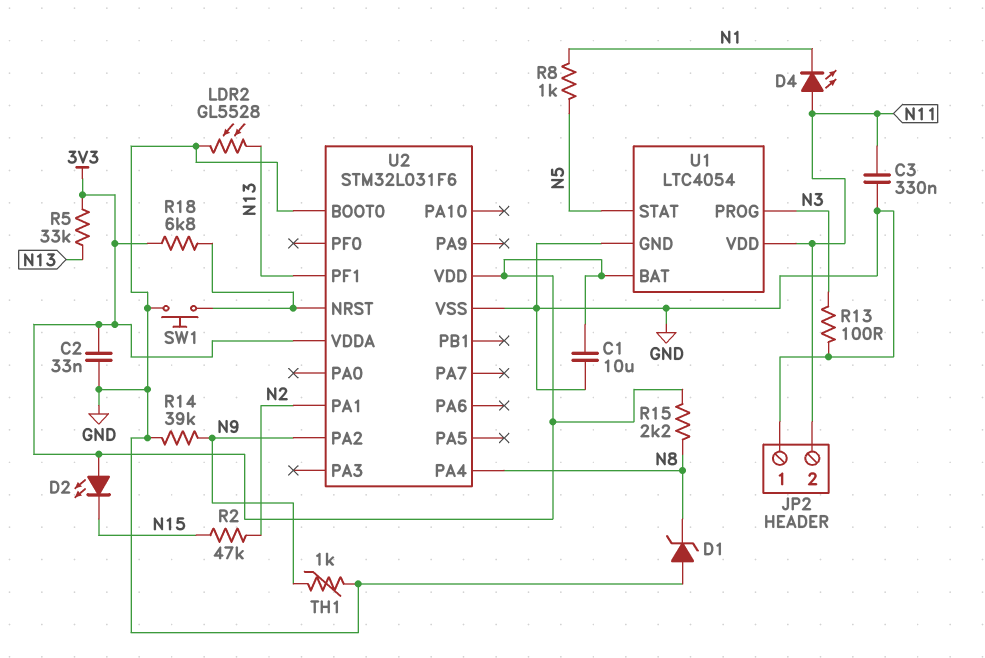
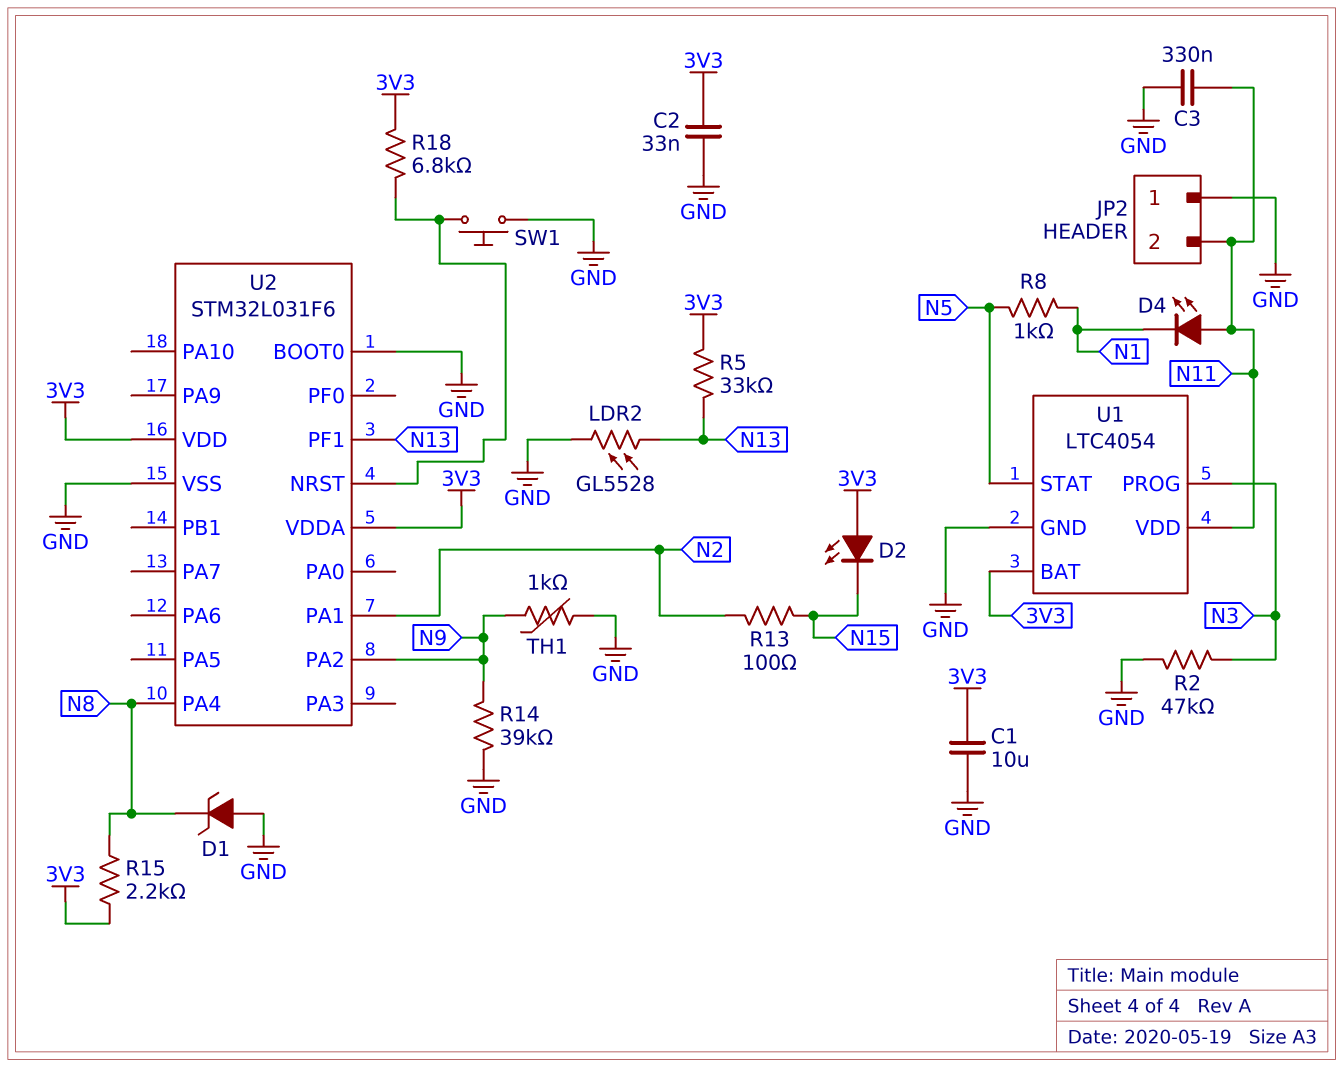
R2: 47k (N2, N15) -> 47k (GND, N3)
R13: 100 (GND, N3) -> 100 (N2, N15)

